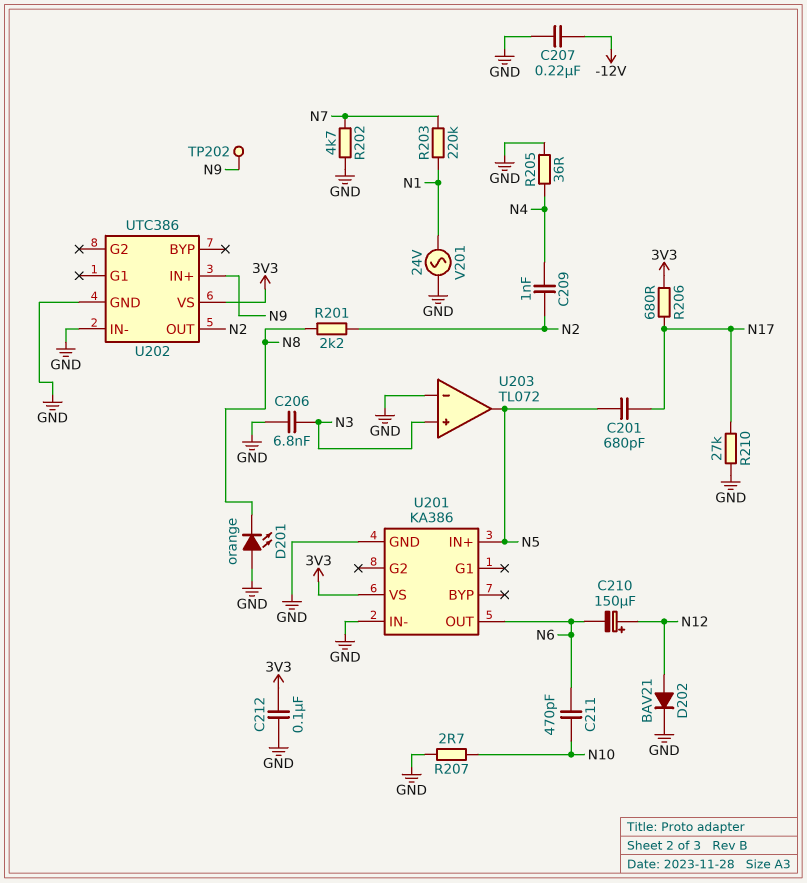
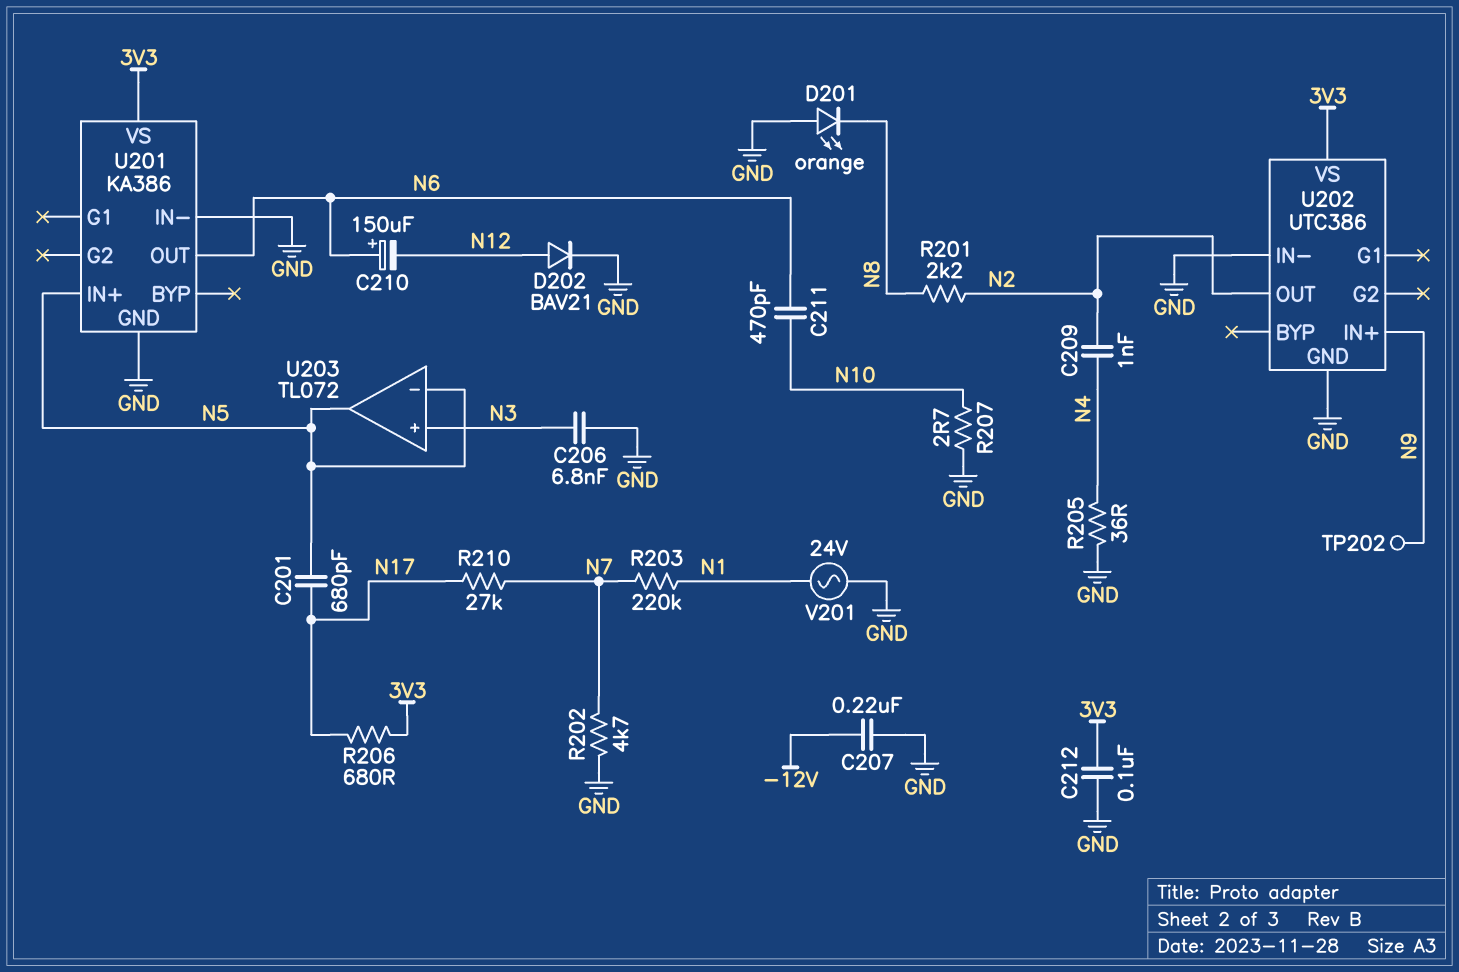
C210: 150uF (plus N12, minus N6) -> 150uF (plus N6, minus N12)
R210: 27k (GND, N17) -> 27k (N7, N17)
U203 pin in-: GND -> N5

